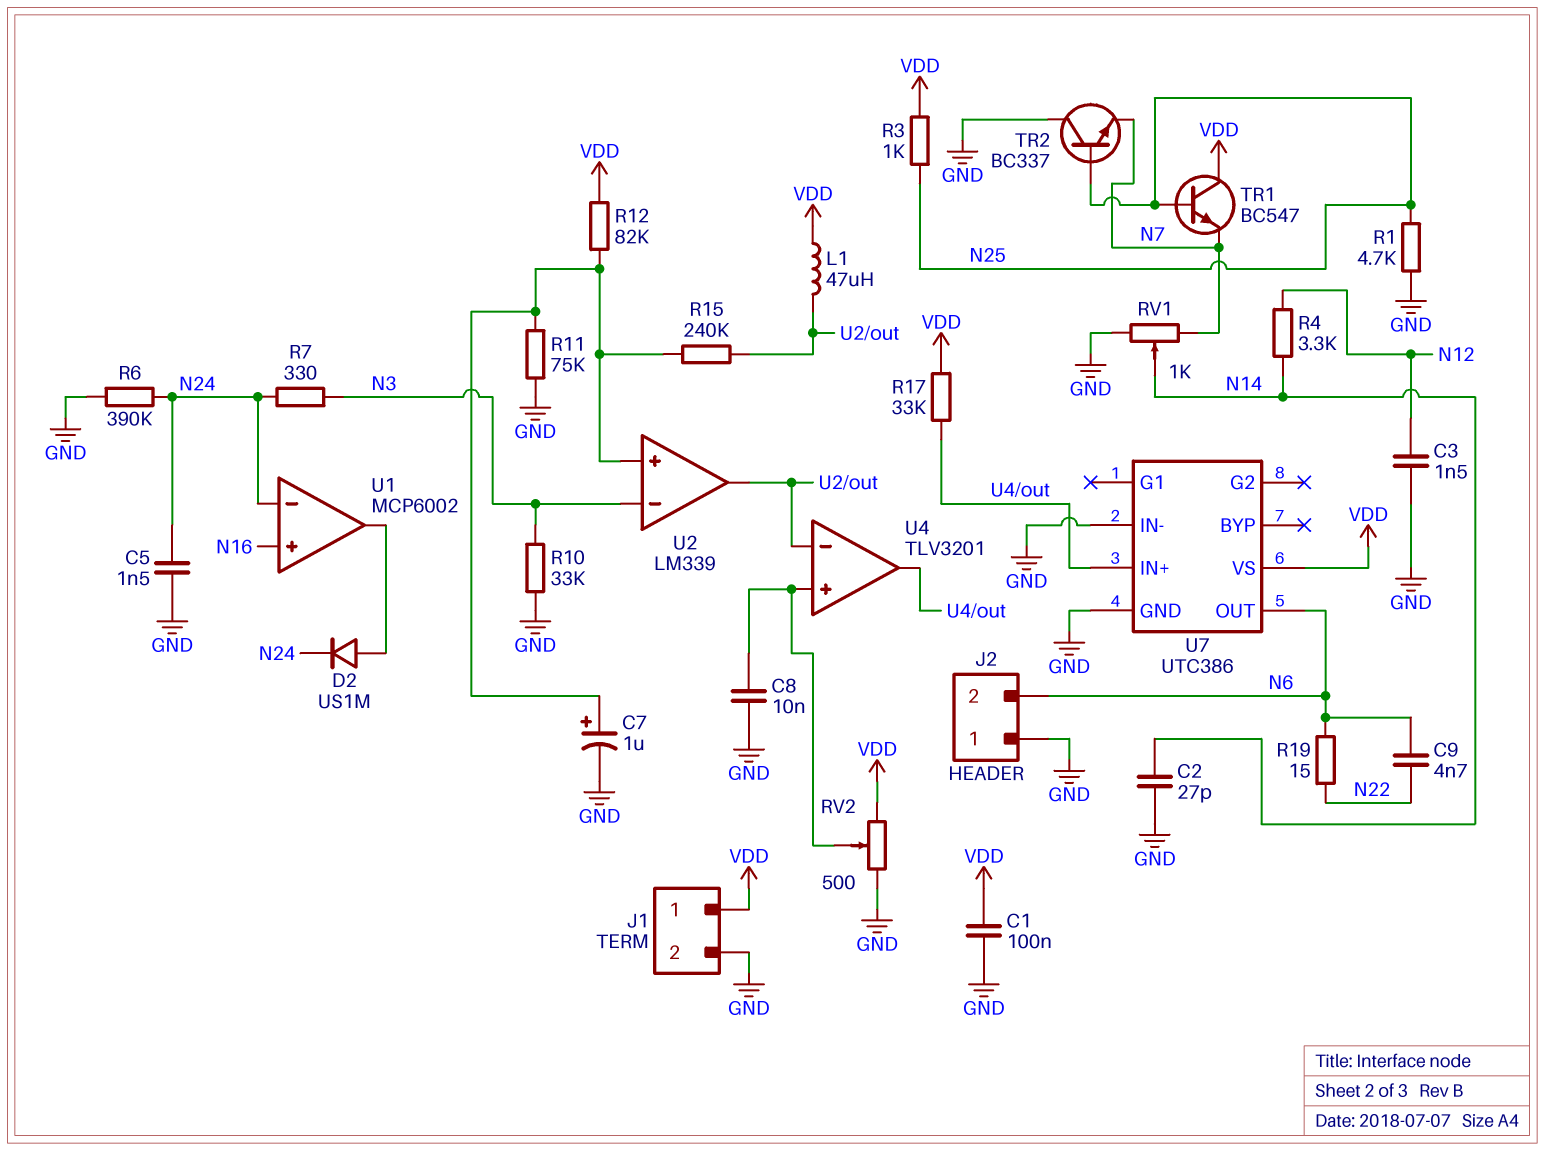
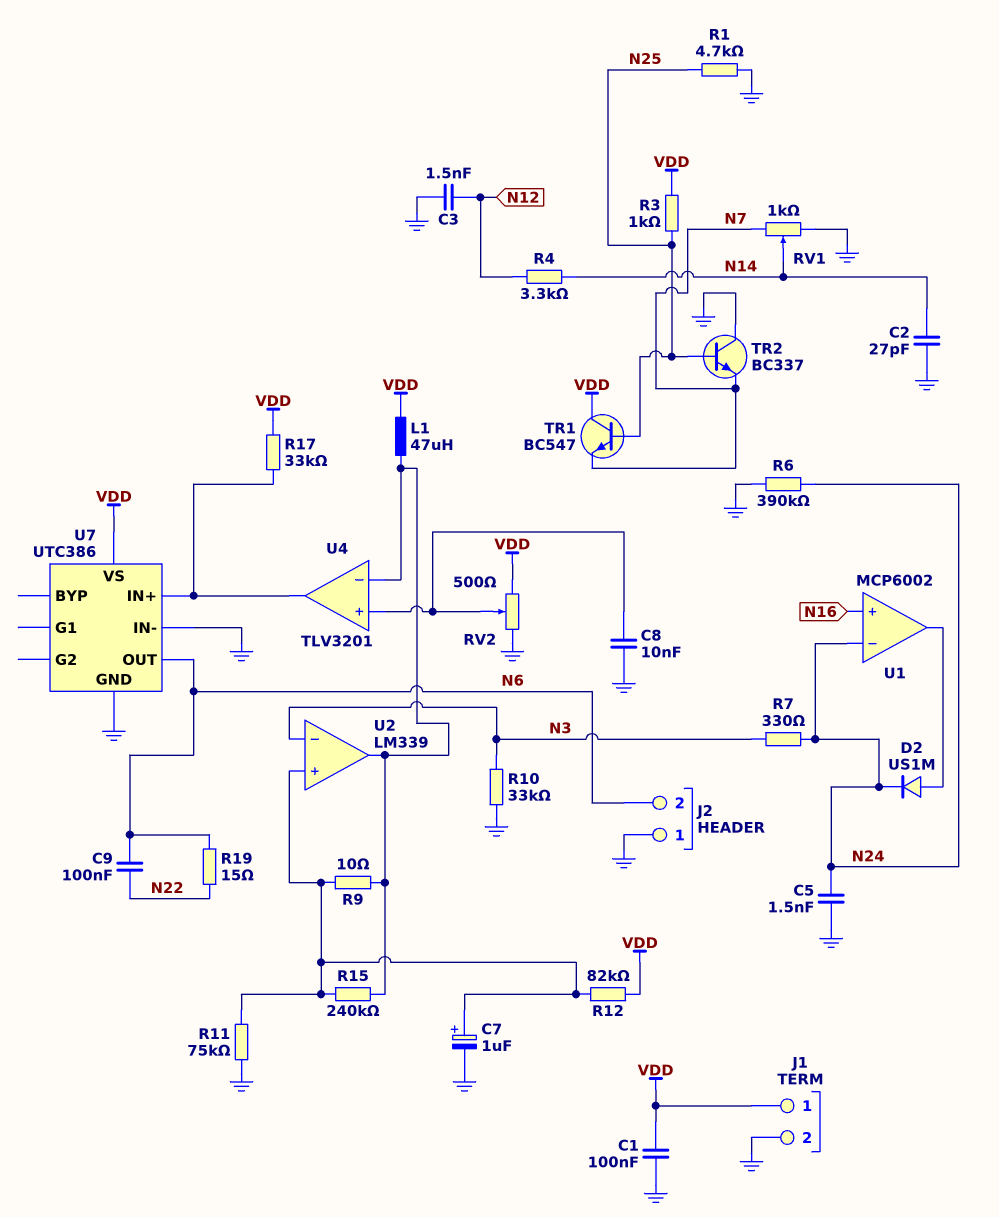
C9: 4.7nF (N6, N22) -> 100nF (N6, N22)
R9: none -> 10 (U2/in+, U2/out)

